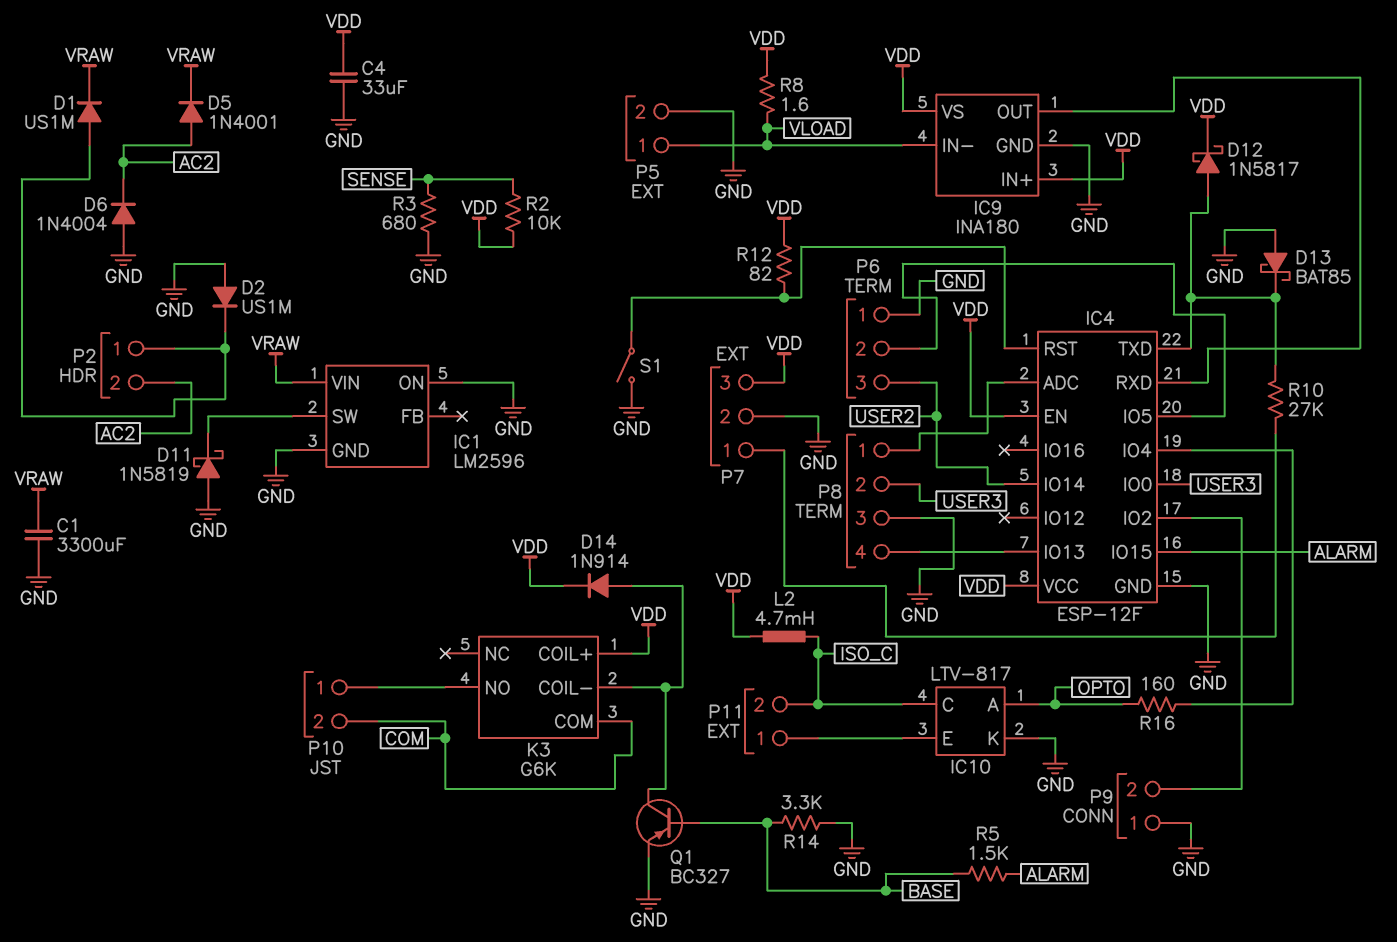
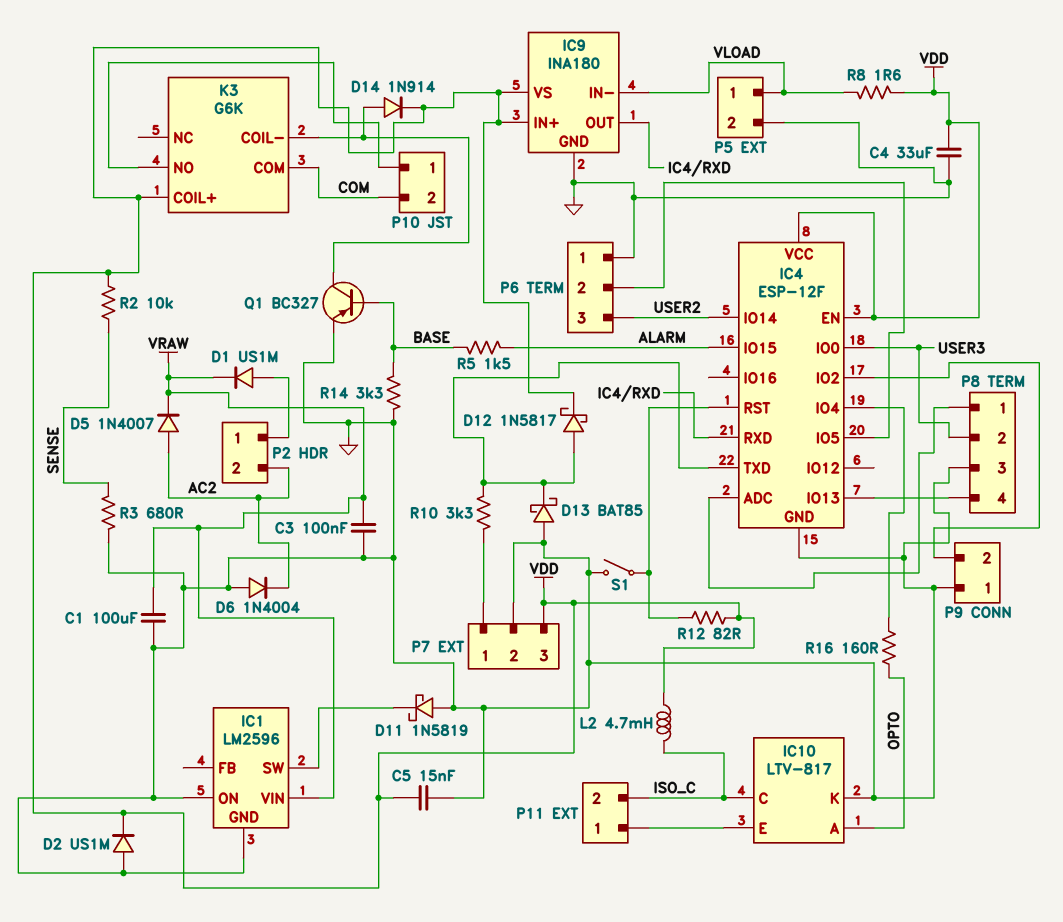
C1: 3300uF (GND, VRAW) -> 100uF (GND, VRAW)
C3: none -> 100nF (GND, VRAW)
C5: none -> 15nF (GND, VDD)
D2: diode US1M (A GND, K P2/1) -> diode US1M (A GND, K VDD)
D5: diode 1N4001 (A AC2, K VRAW) -> diode 1N4007 (A AC2, K VRAW)
R10: 27k (IC4/TXD, P7/1) -> 3.3k (IC4/TXD, P7/1)

